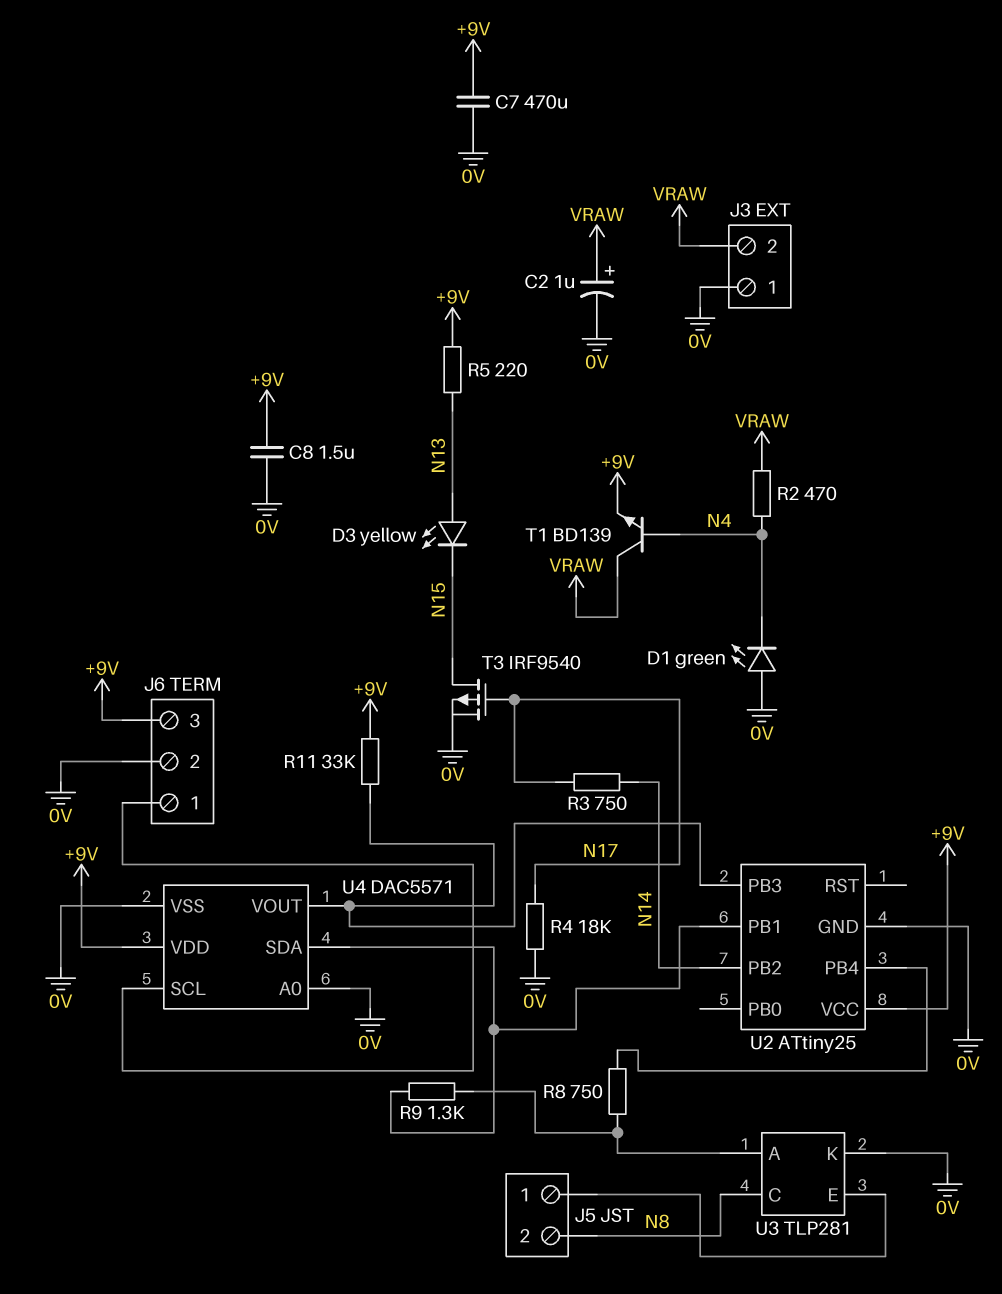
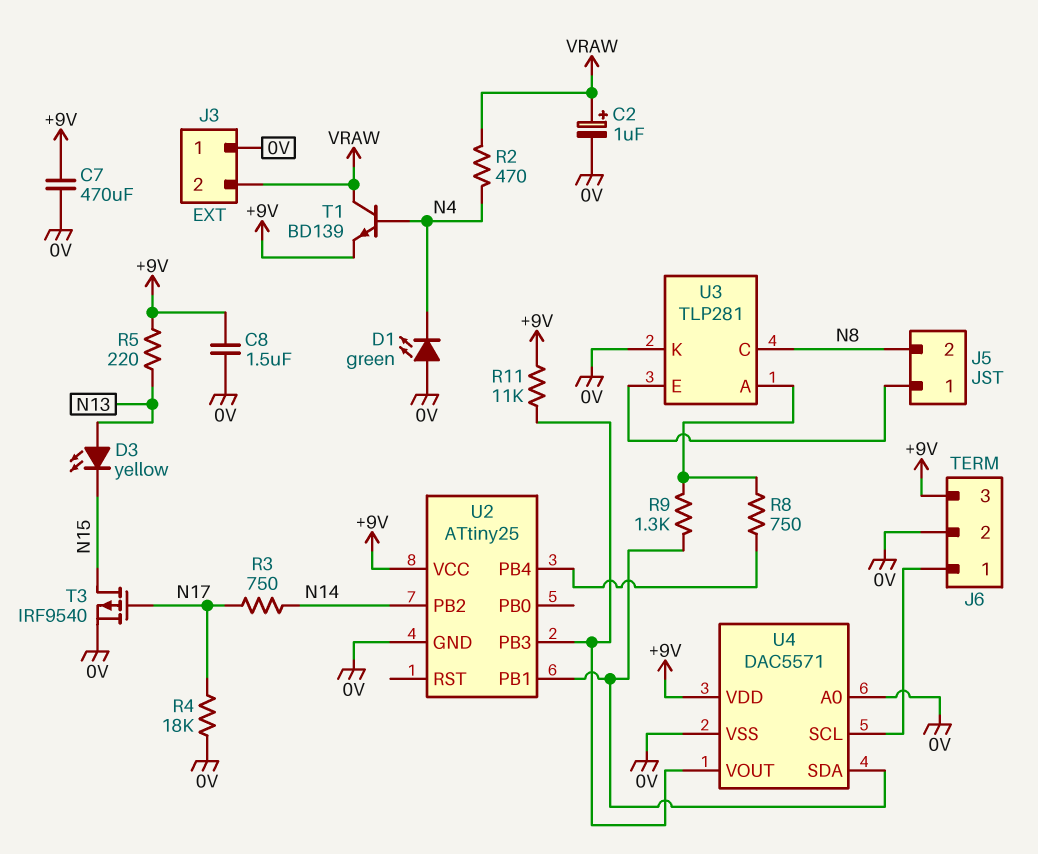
R11: 33k (+9V, U2/PB3) -> 11k (+9V, U2/PB3)

